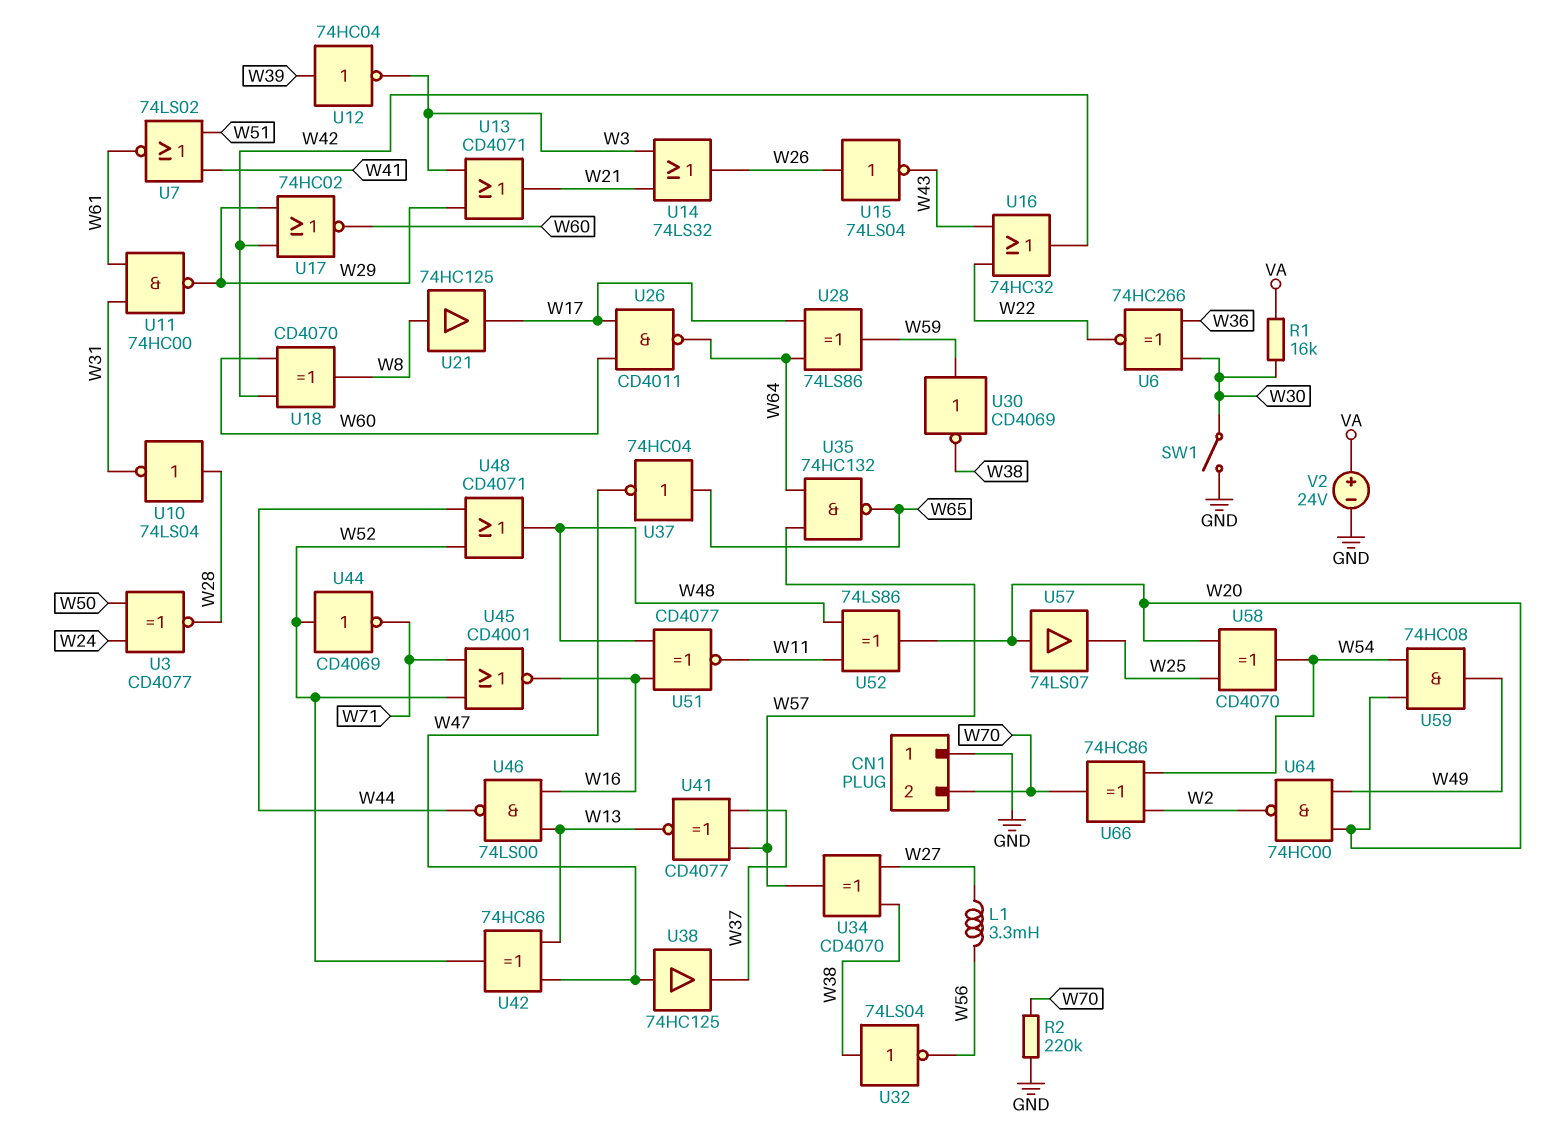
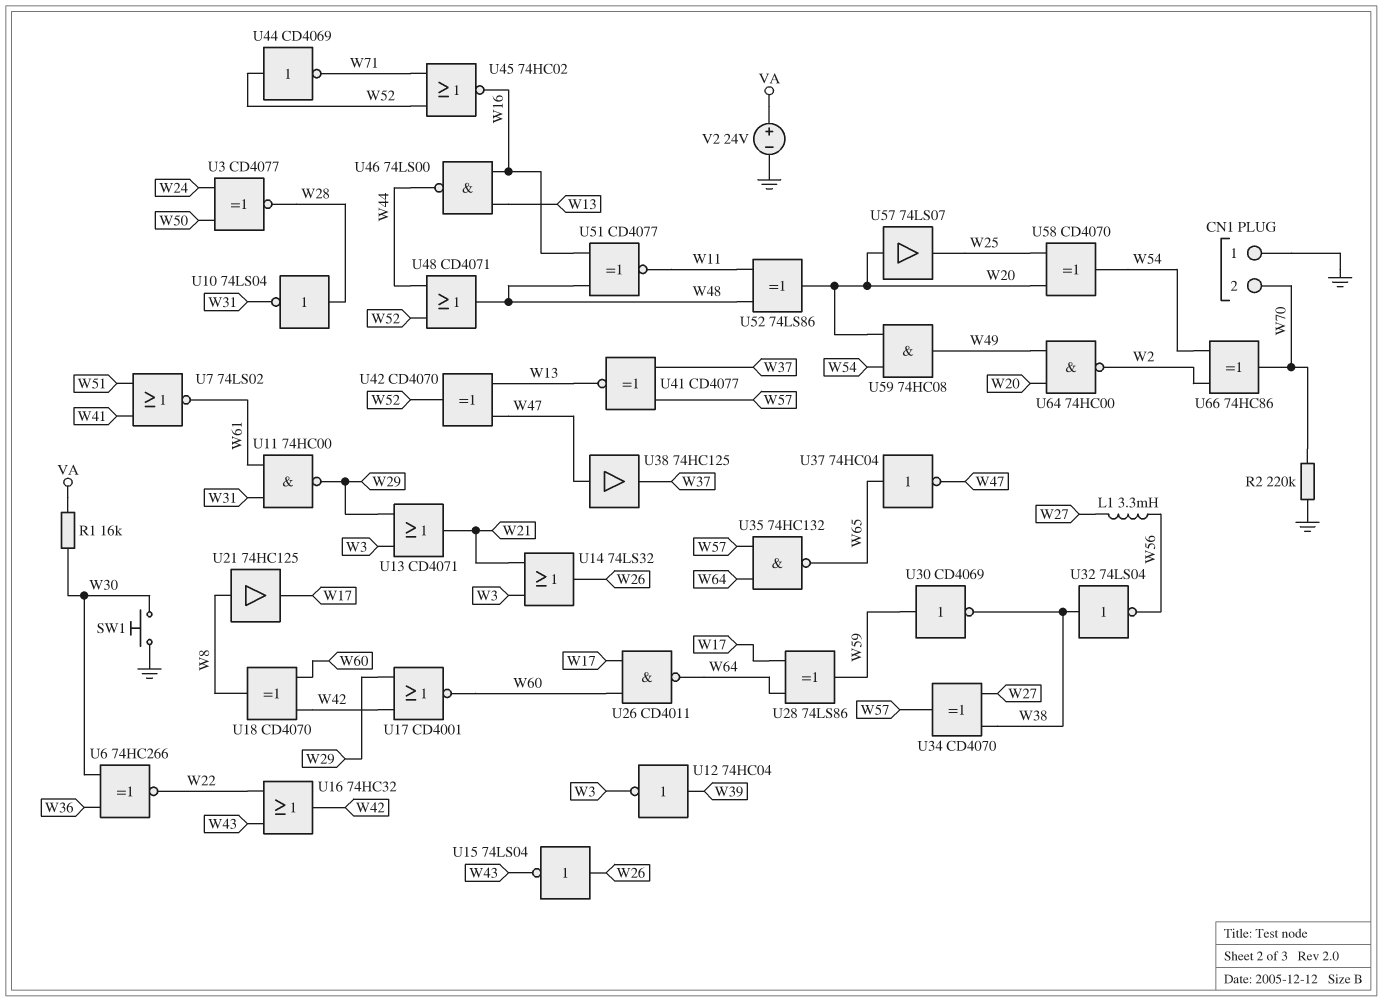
SW1: switch (GND, W30) -> button (GND, W30)
U17: NOR 74HC02 (in W29, in W42, out W60) -> NOR CD4001 (in W29, in W42, out W60)
U42: XOR 74HC86 (in W13, in W47, out W52) -> XOR CD4070 (in W13, in W47, out W52)
U45: NOR CD4001 (in W52, in W71, out W16) -> NOR 74HC02 (in W52, in W71, out W16)

